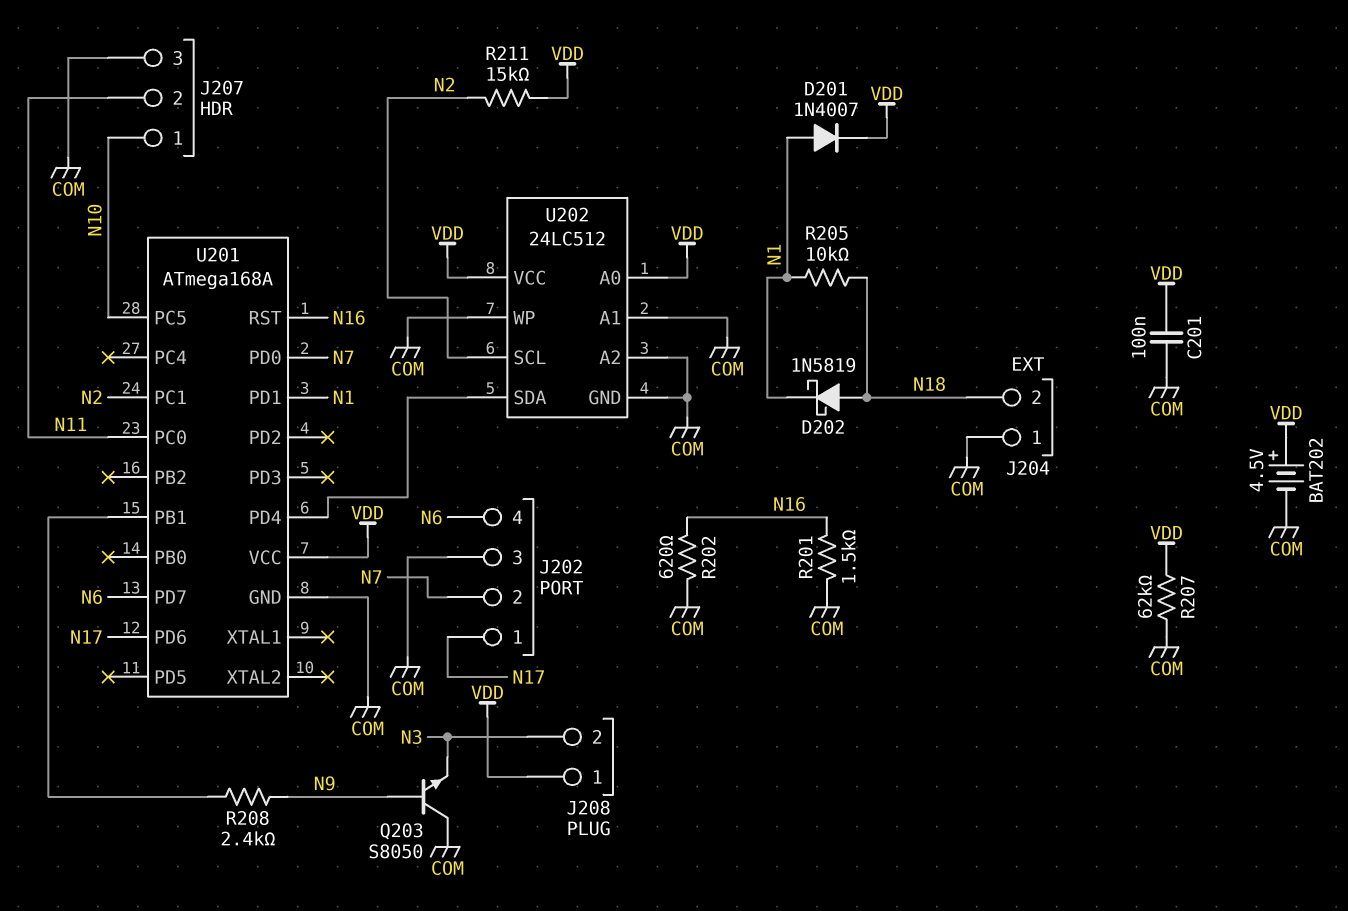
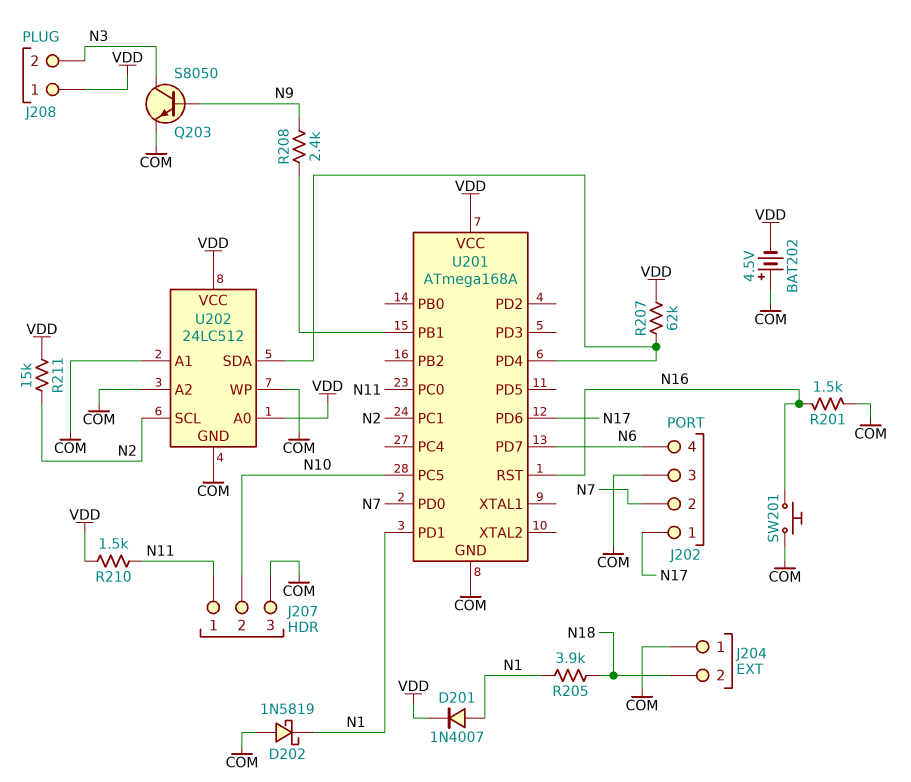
BAT202: 4.5V (plus VDD, minus COM) -> 4.5V (plus COM, minus VDD)
C201: 100nF (COM, VDD) -> none
D202: schottky 1N5819 (A N18, K N1) -> schottky 1N5819 (A COM, K N1)
J207 pin 1: N10 -> N11
J207 pin 2: N11 -> N10
Q203: NPN S8050 (B N9, C COM, E N3) -> NPN S8050 (B N9, C N3, E COM)
R202: 620 (COM, N16) -> none
R205: 10k (N1, N18) -> 3.9k (N1, N18)
R207: 62k (COM, VDD) -> 62k (U201/PD4, VDD)
R210: none -> 1.5k (N11, VDD)
SW201: none -> button (COM, N16)

